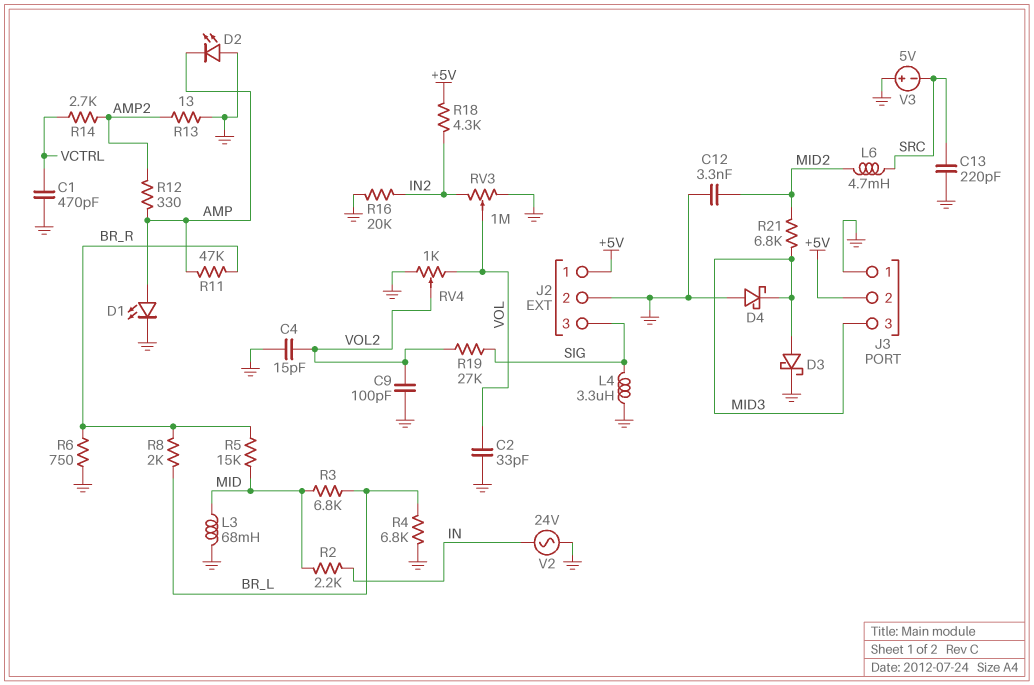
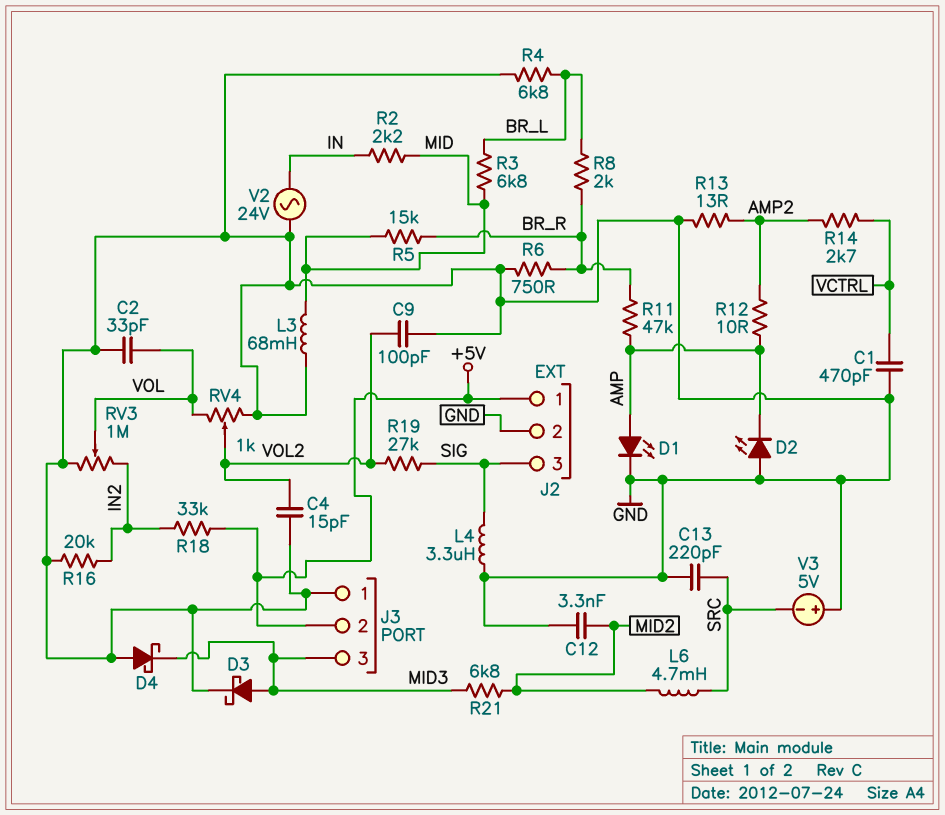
R12: 330 (AMP, AMP2) -> 10 (AMP, AMP2)
R18: 4.3k (+5V, IN2) -> 33k (+5V, IN2)

